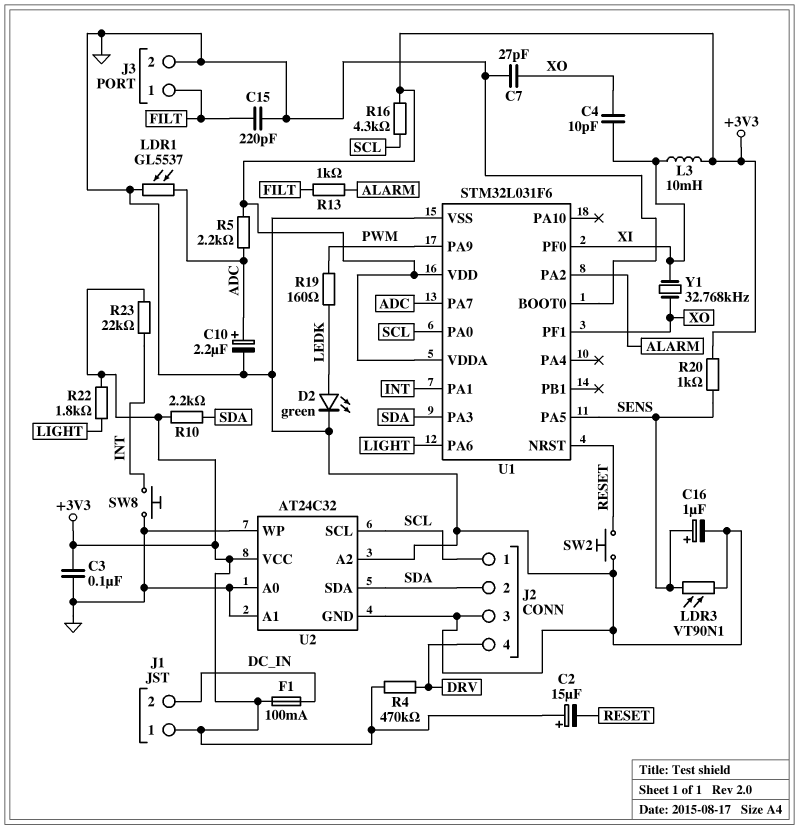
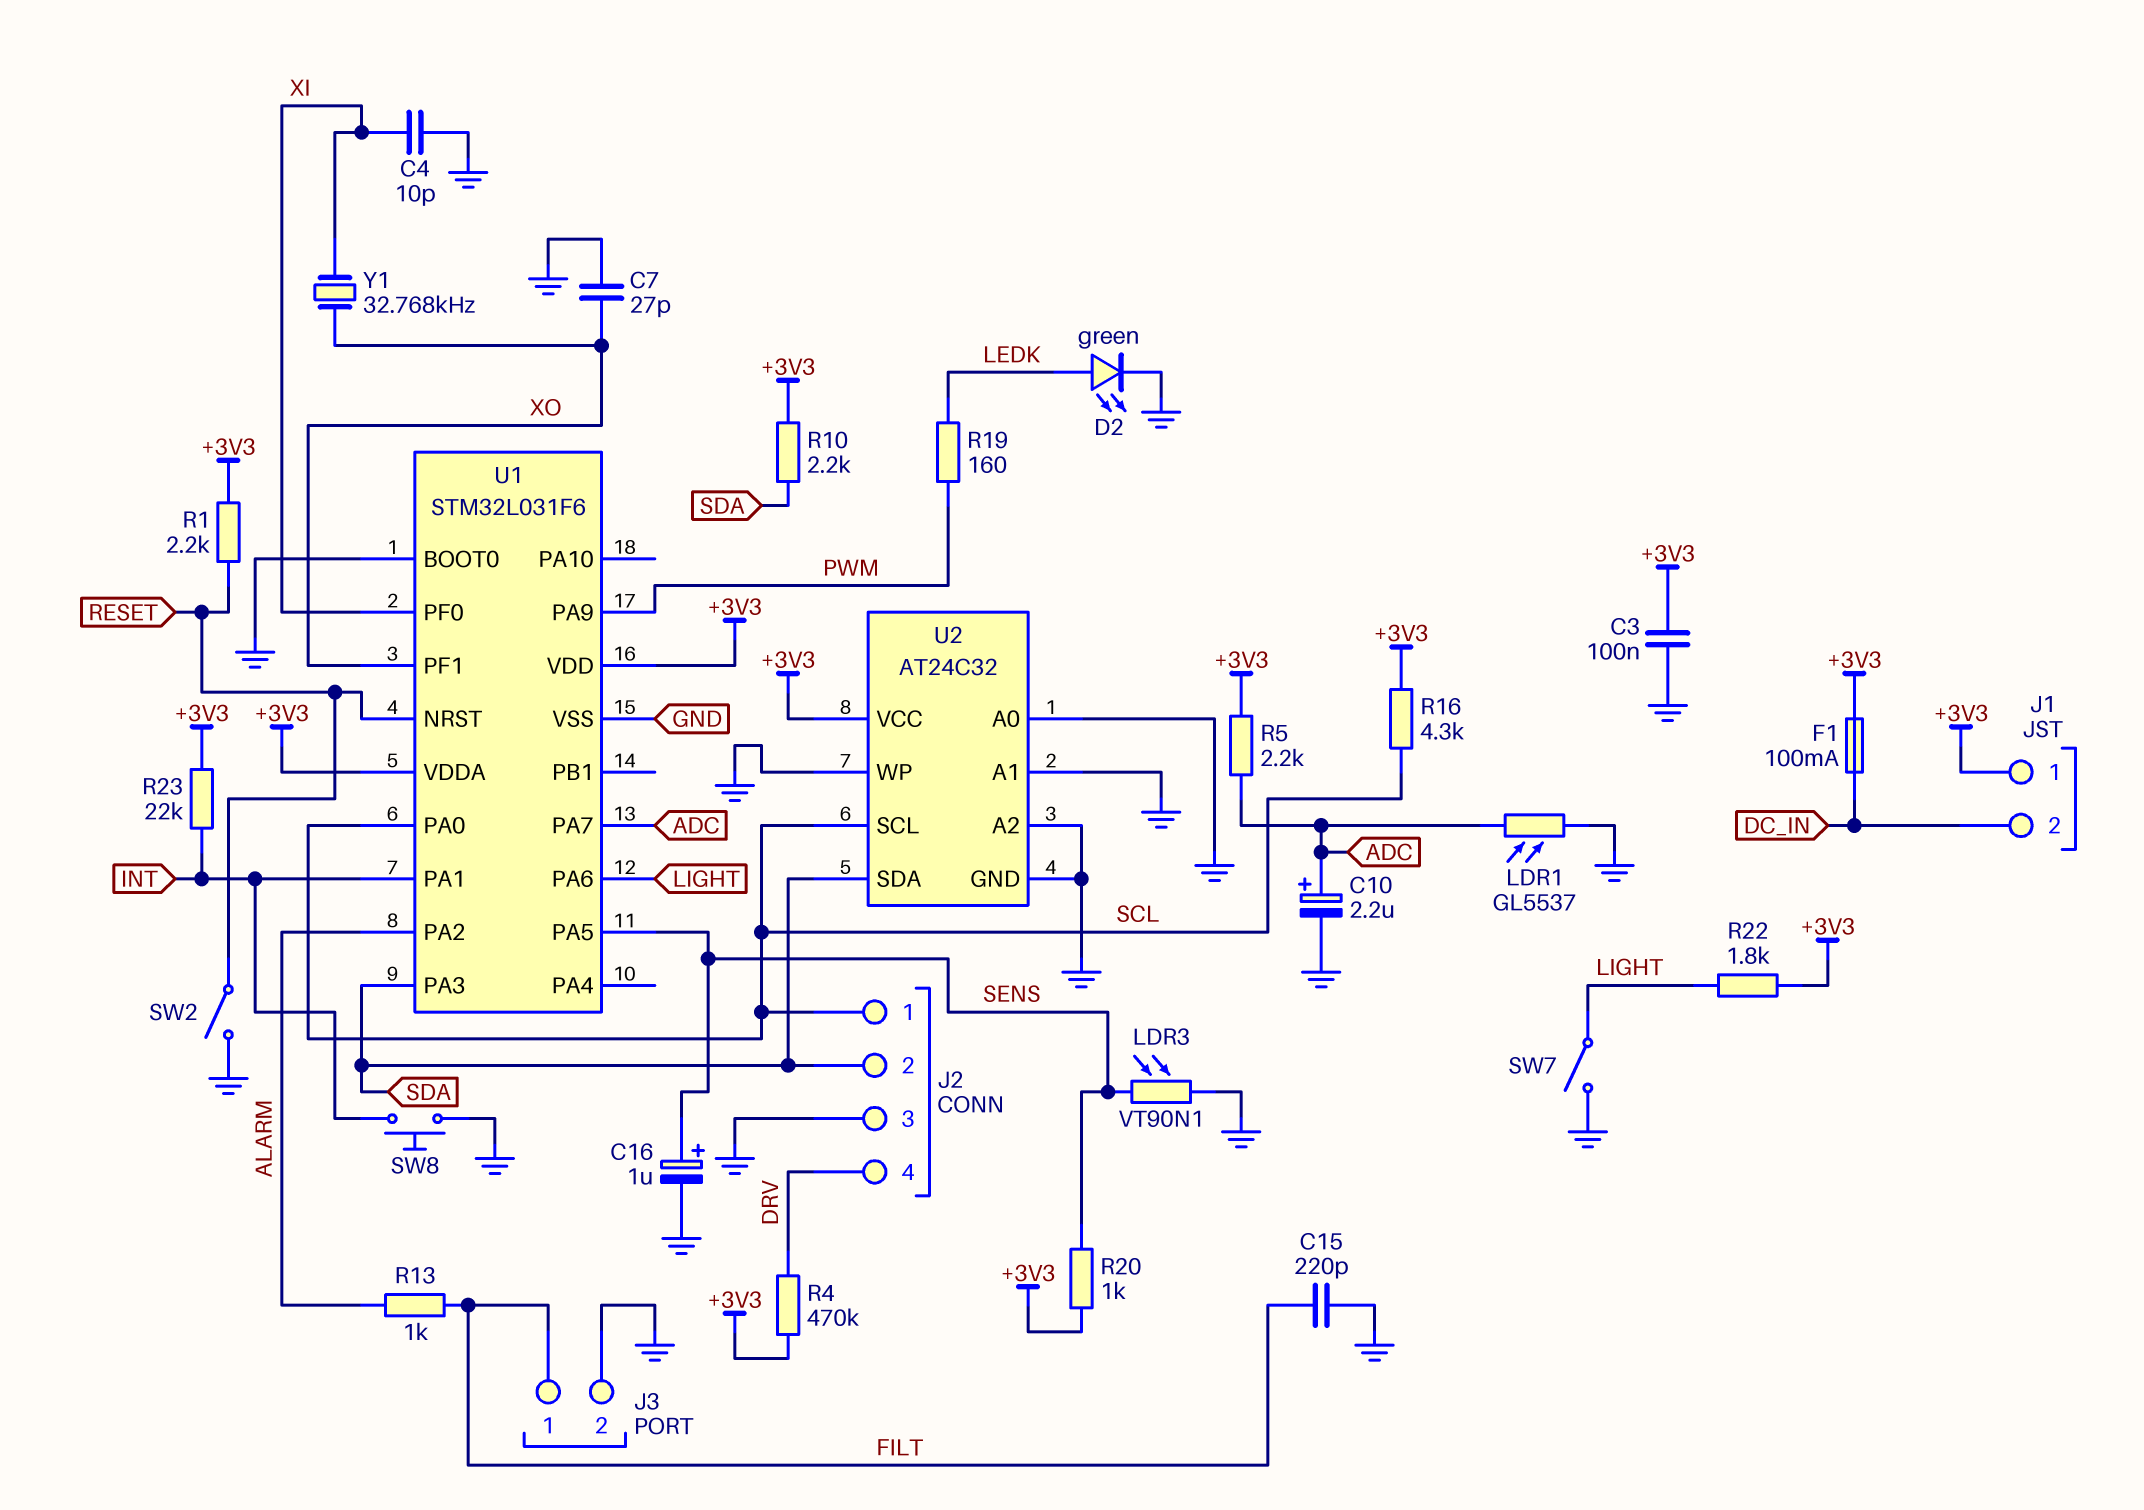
C2: 15uF (plus +3V3, minus RESET) -> none
C4: 10pF (XI, XO) -> 10pF (GND, XI)
L3: 10mH (+3V3, XI) -> none
R1: none -> 2.2k (+3V3, RESET)
SW2: button (GND, RESET) -> switch (GND, RESET)
SW7: none -> switch (GND, LIGHT)

